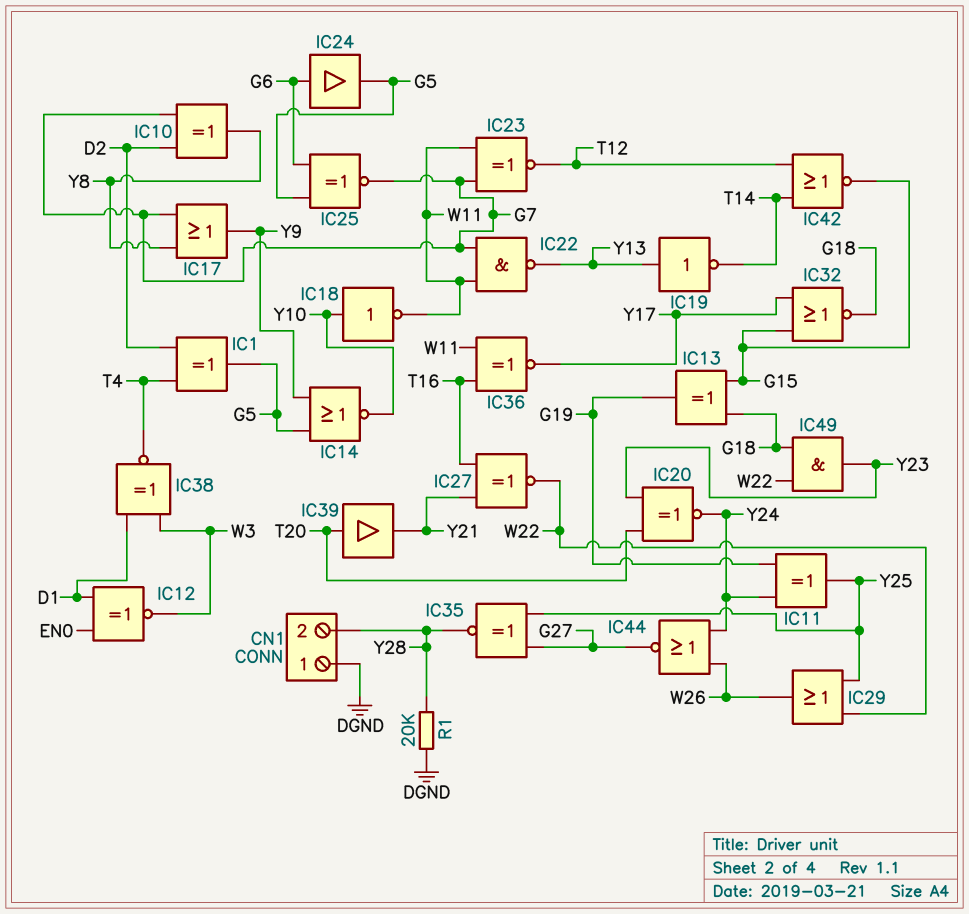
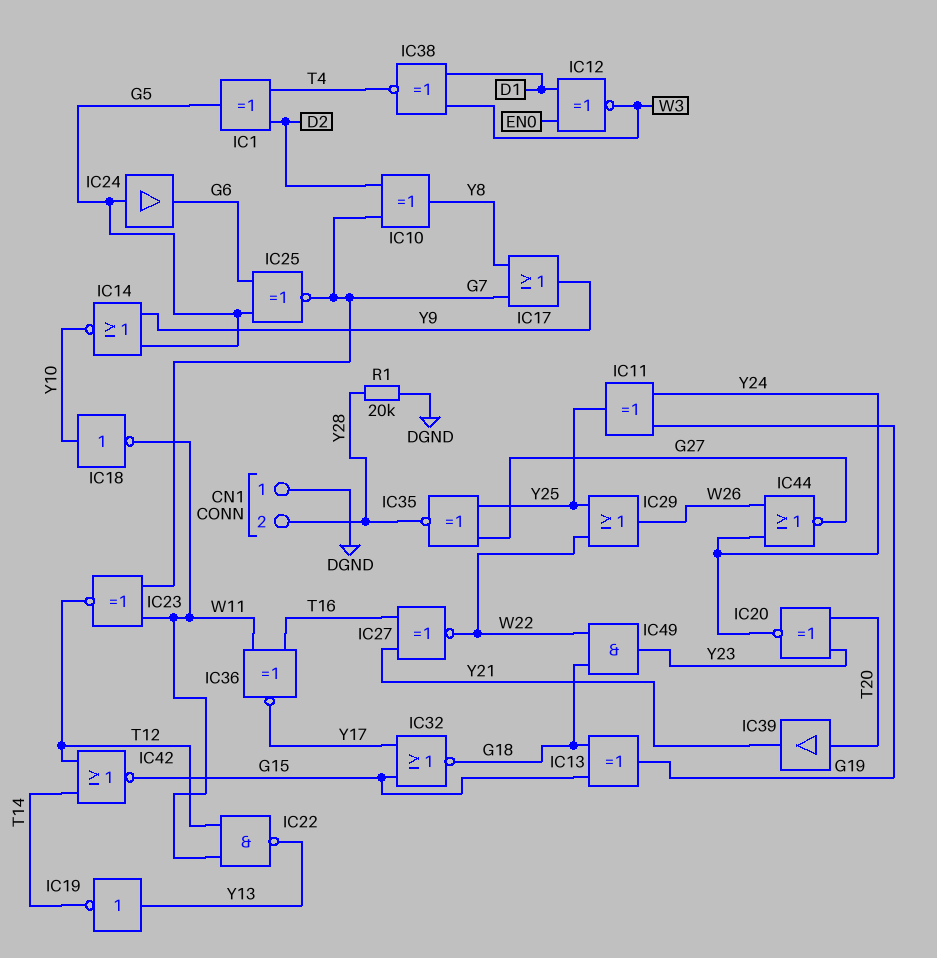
IC22: NAND (in G7, in W11, out Y13) -> NAND (in T12, in W11, out Y13)
IC24: buffer (in G6, out G5) -> buffer (in G5, out G6)

